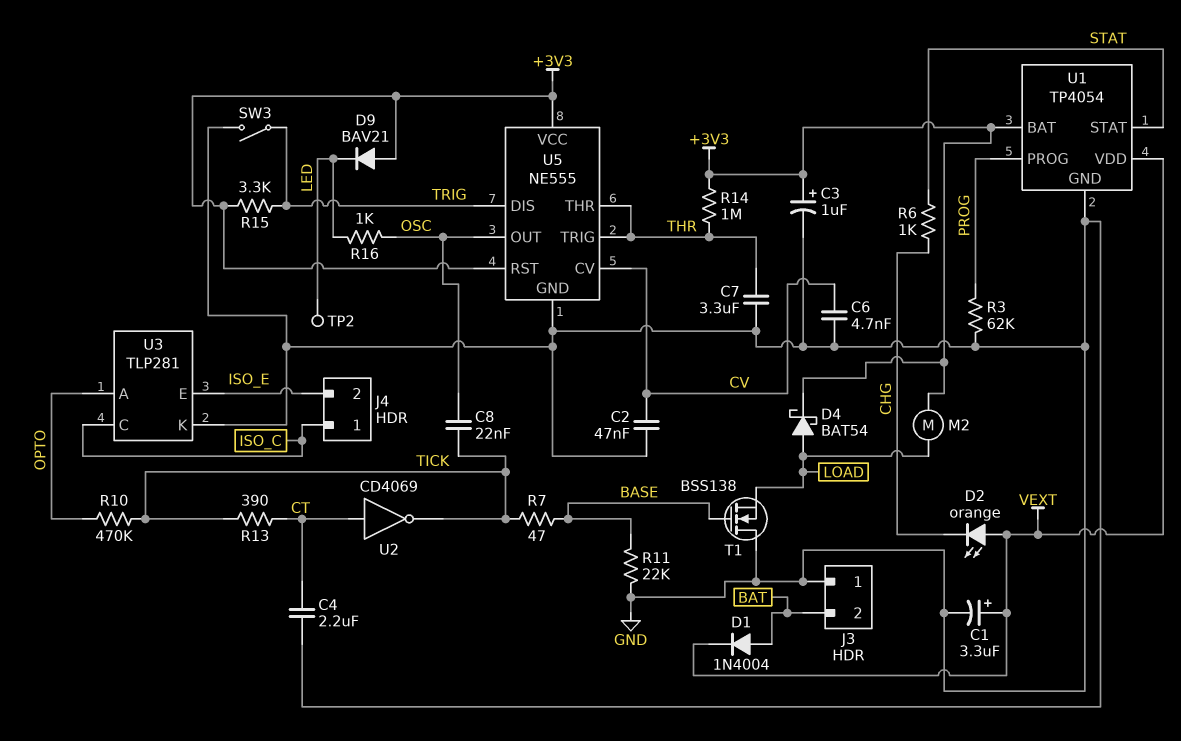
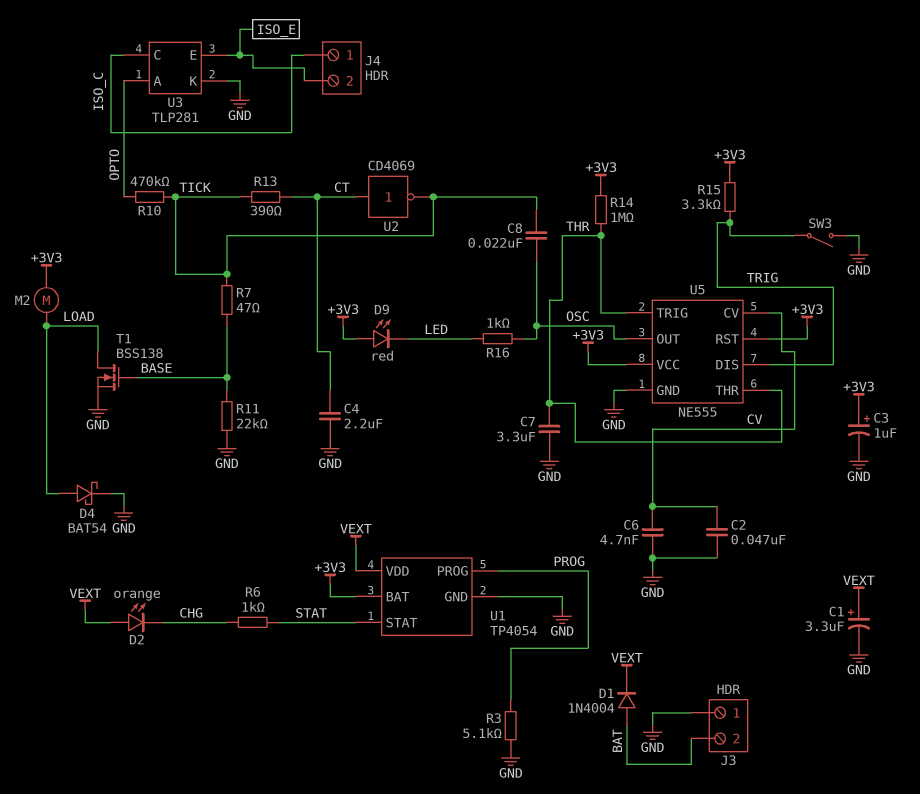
D4: schottky BAT54 (A LOAD, K +3V3) -> schottky BAT54 (A LOAD, K GND)
D9: diode BAV21 (A +3V3, K LED) -> LED red (A +3V3, K LED)
R3: 62k (GND, PROG) -> 5.1k (GND, PROG)
T1: NMOS BSS138 (G BASE, D GND, S LOAD) -> NMOS BSS138 (G BASE, D LOAD, S GND)
TP2: test point (LED) -> none

